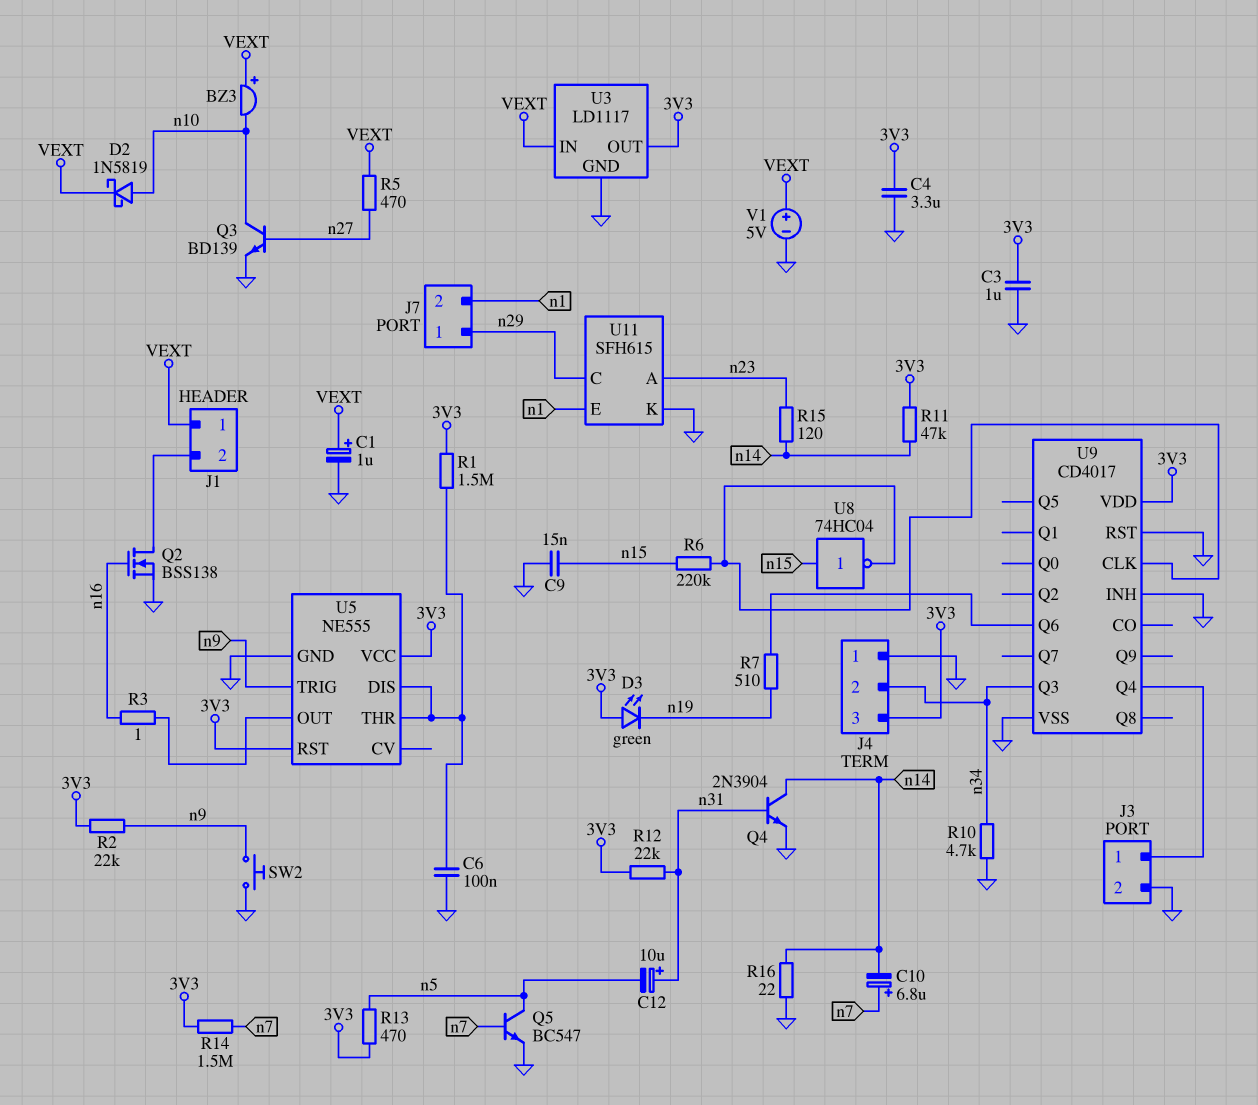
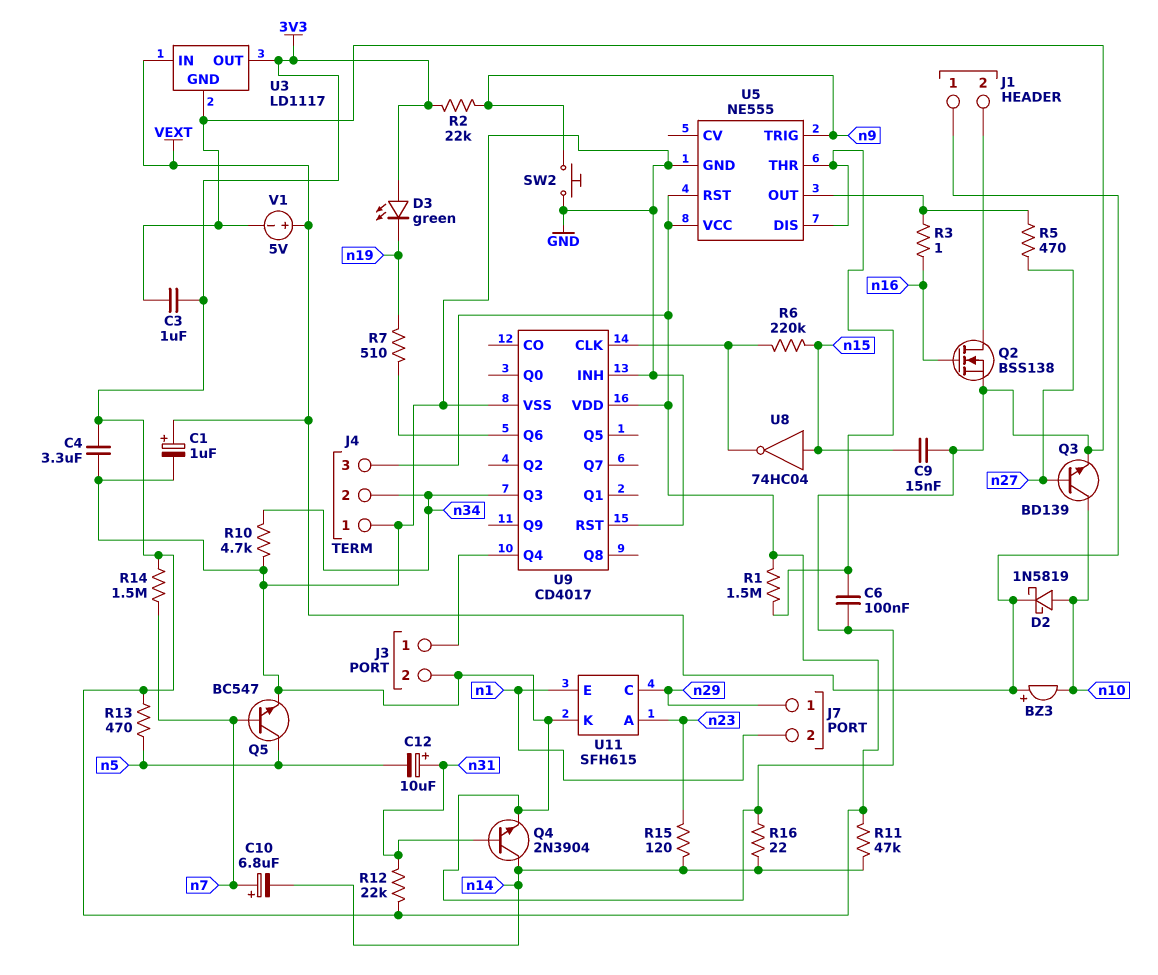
R5: 470 (VEXT, n27) -> 470 (U5/OUT, n27)

